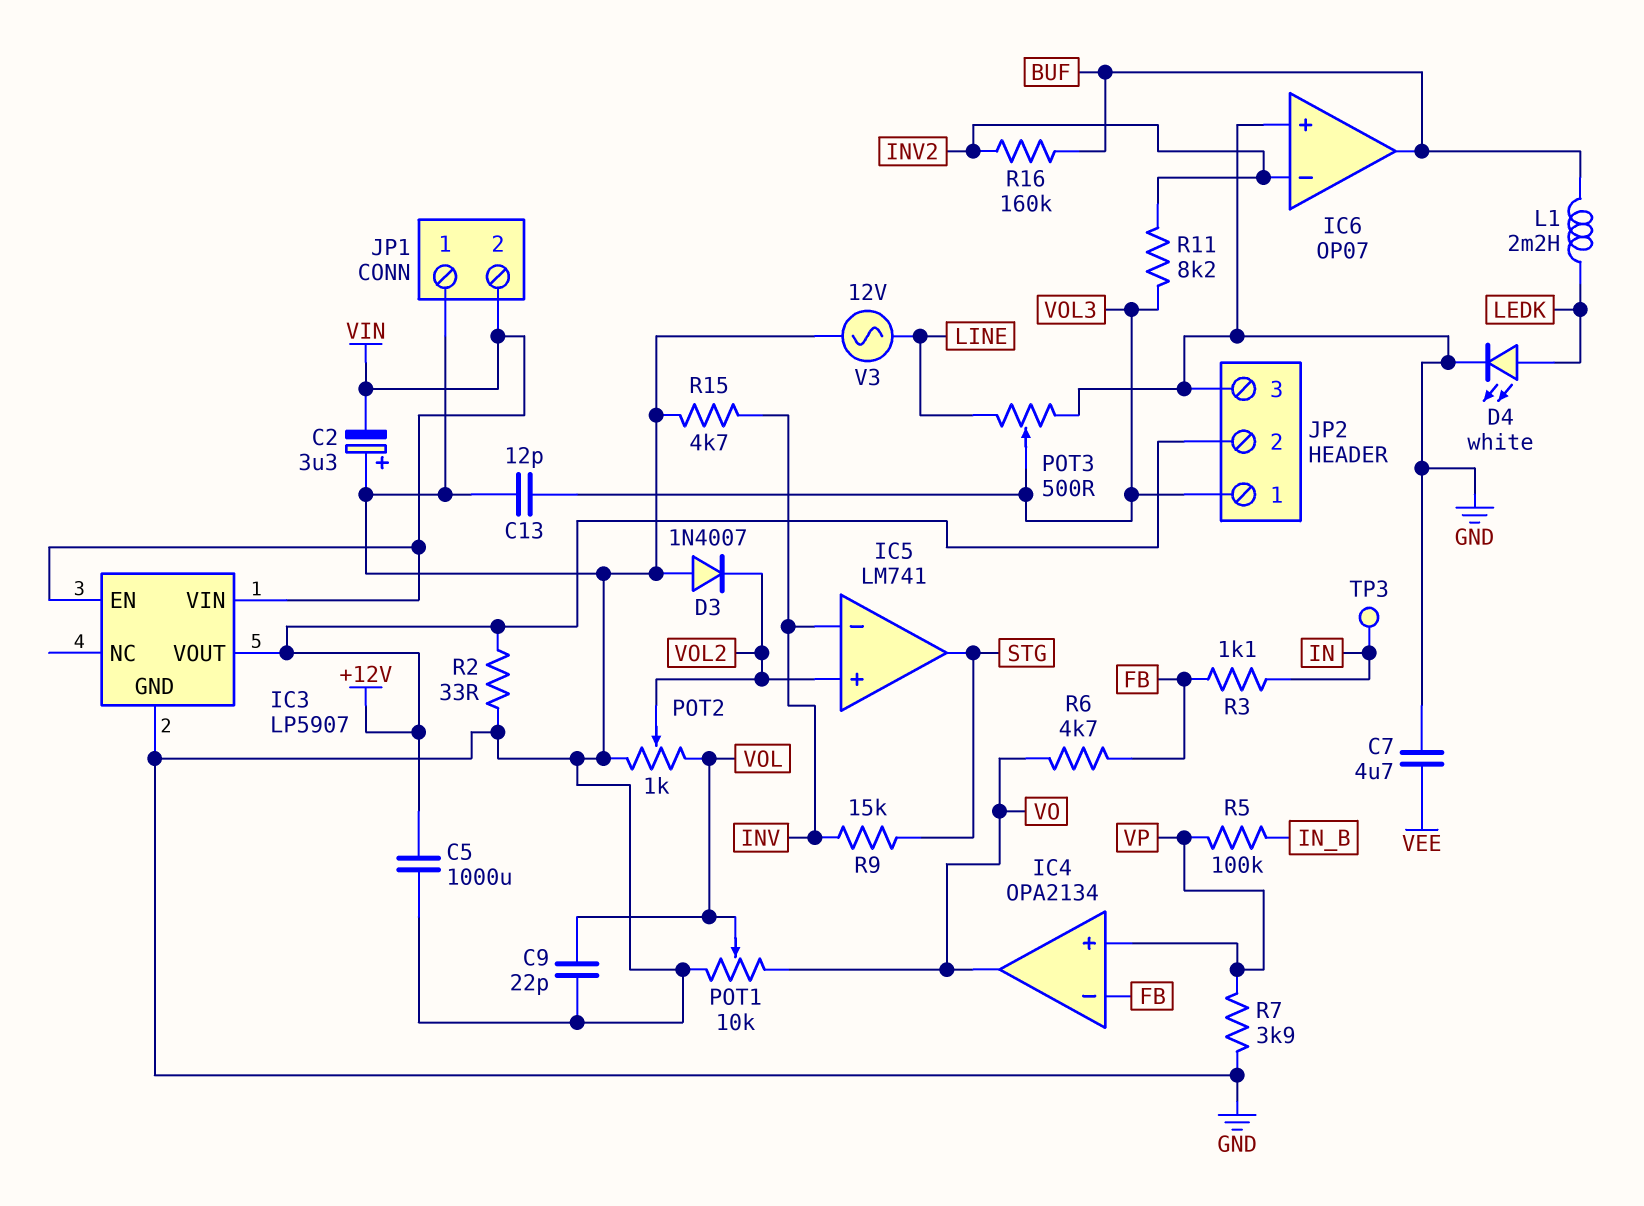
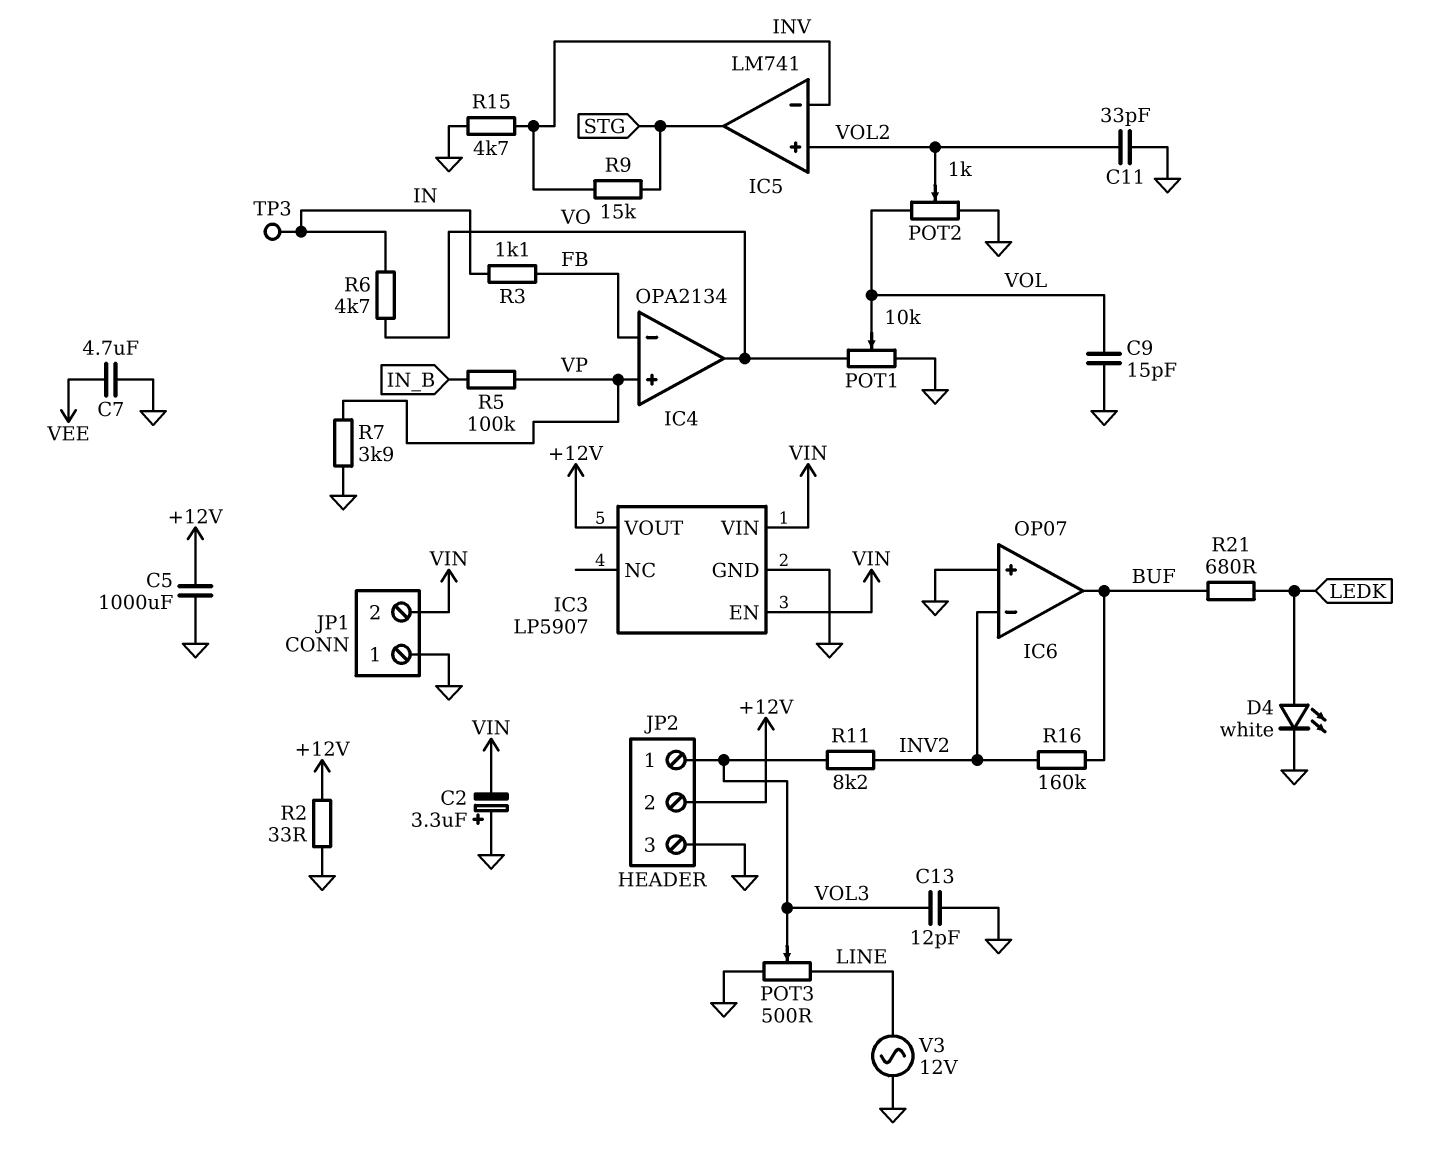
C9: 22pF (GND, VOL) -> 15pF (GND, VOL)
C11: none -> 33pF (GND, VOL2)
D3: diode 1N4007 (A GND, K VOL2) -> none
L1: 2.2mH (BUF, LEDK) -> none
R6: 4.7k (FB, VO) -> 4.7k (IN, VO)
R21: none -> 680 (BUF, LEDK)

